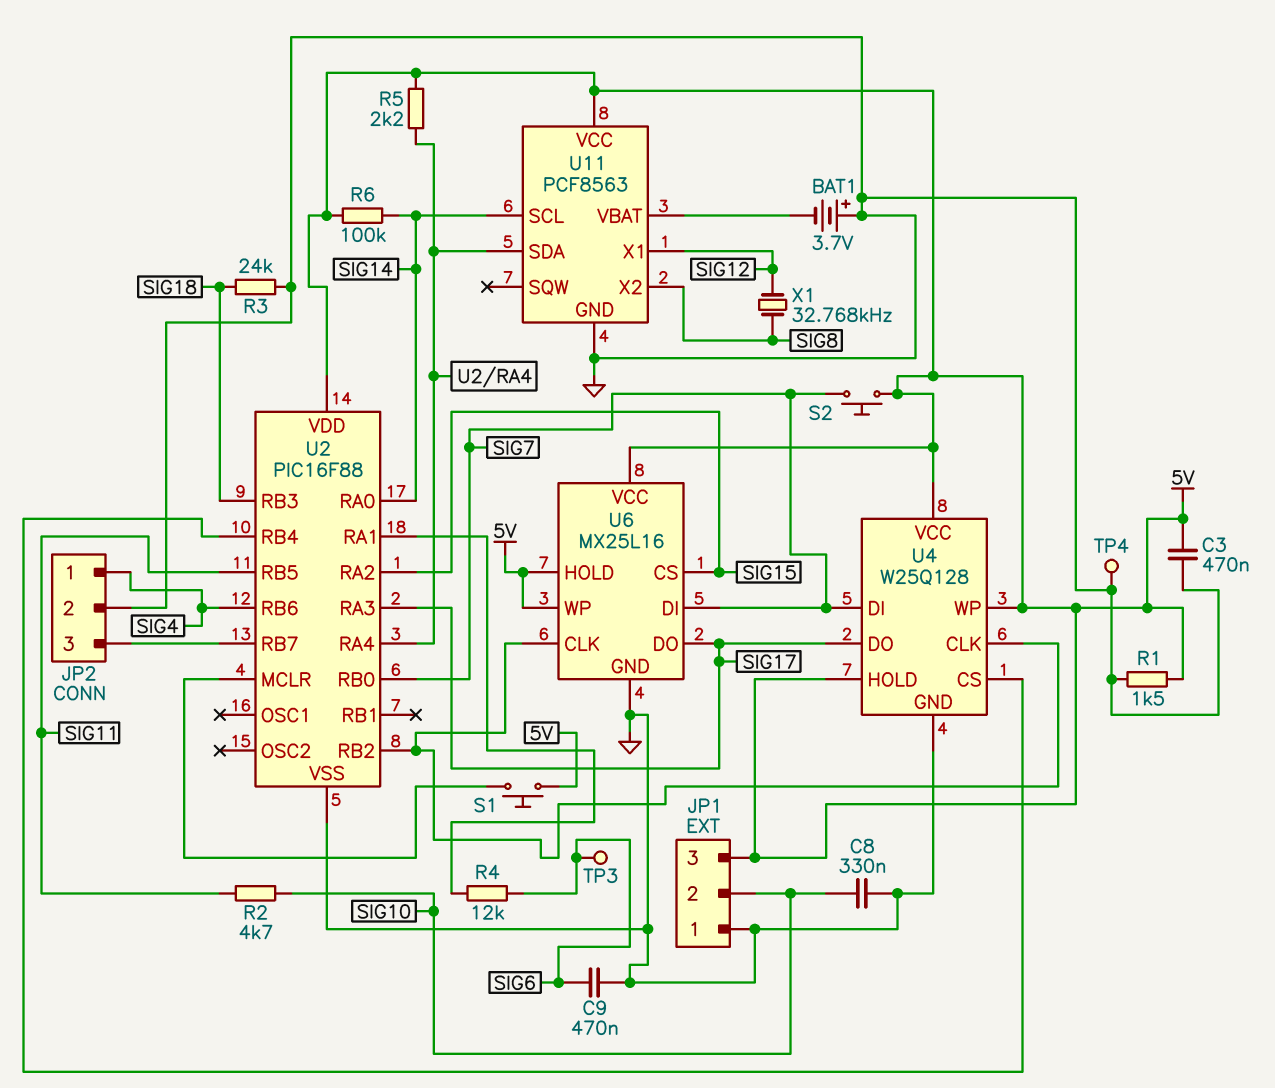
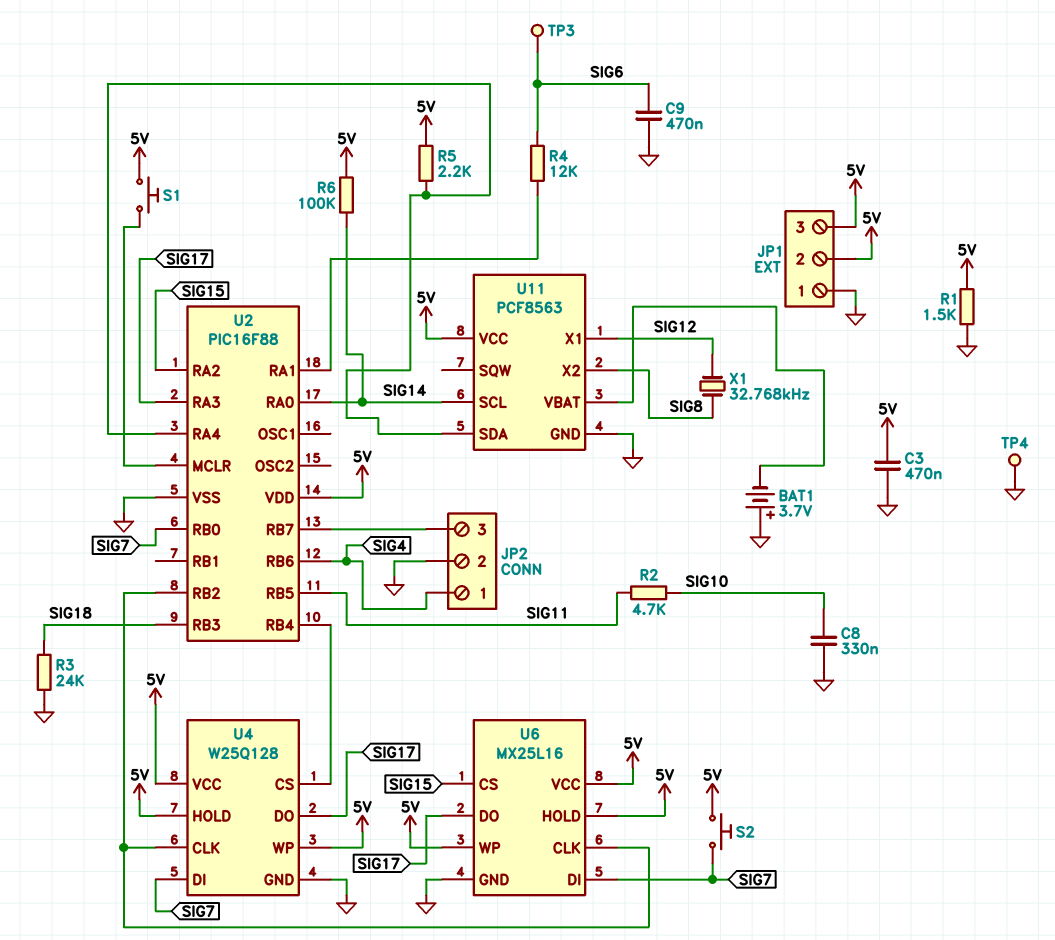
JP1 pin 2: SIG10 -> 5V

